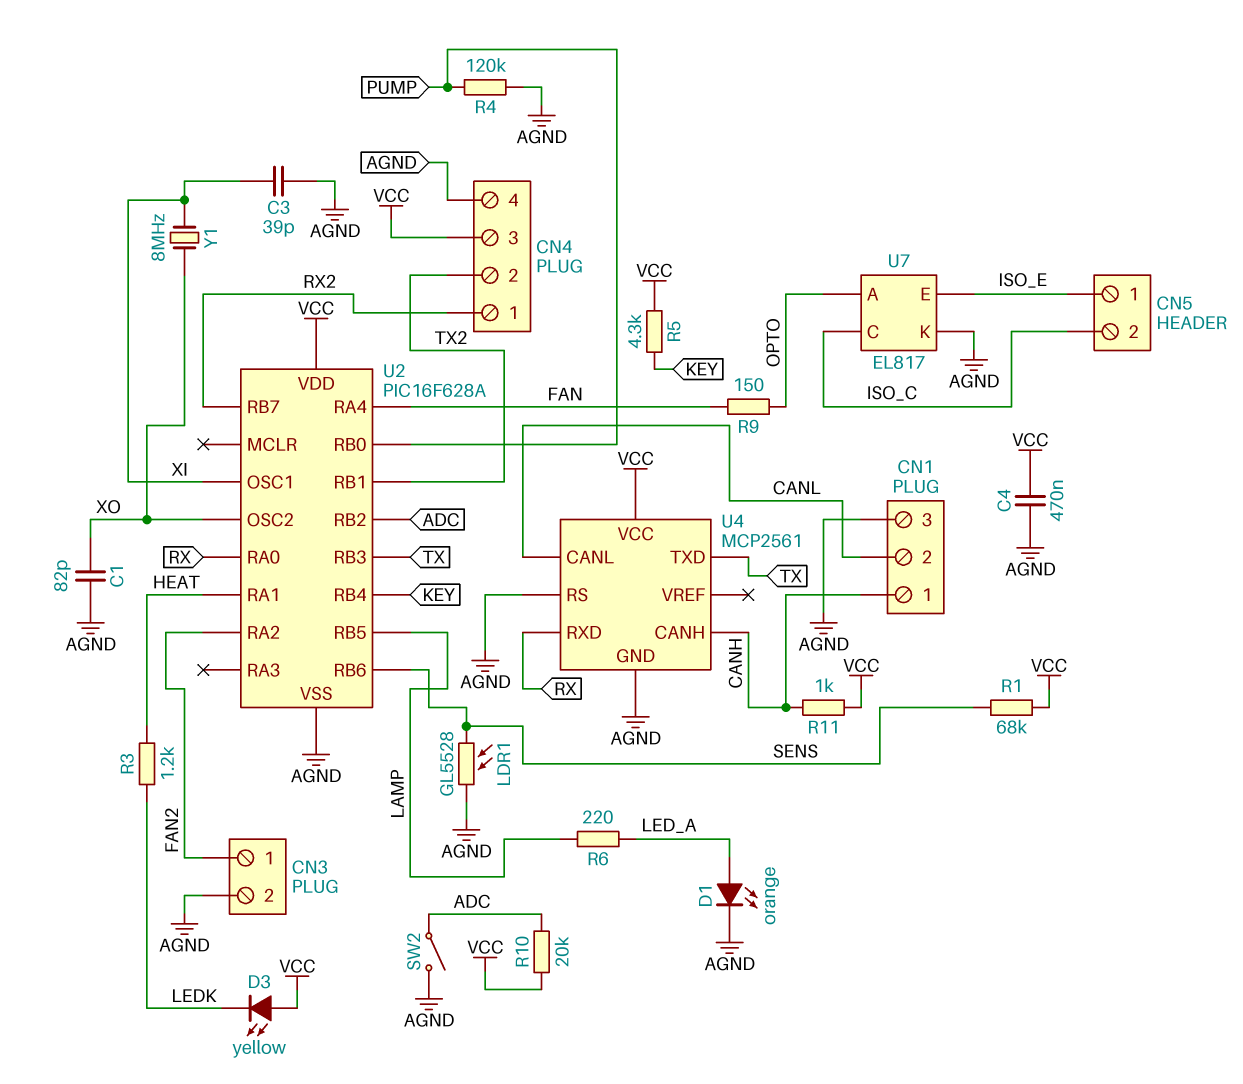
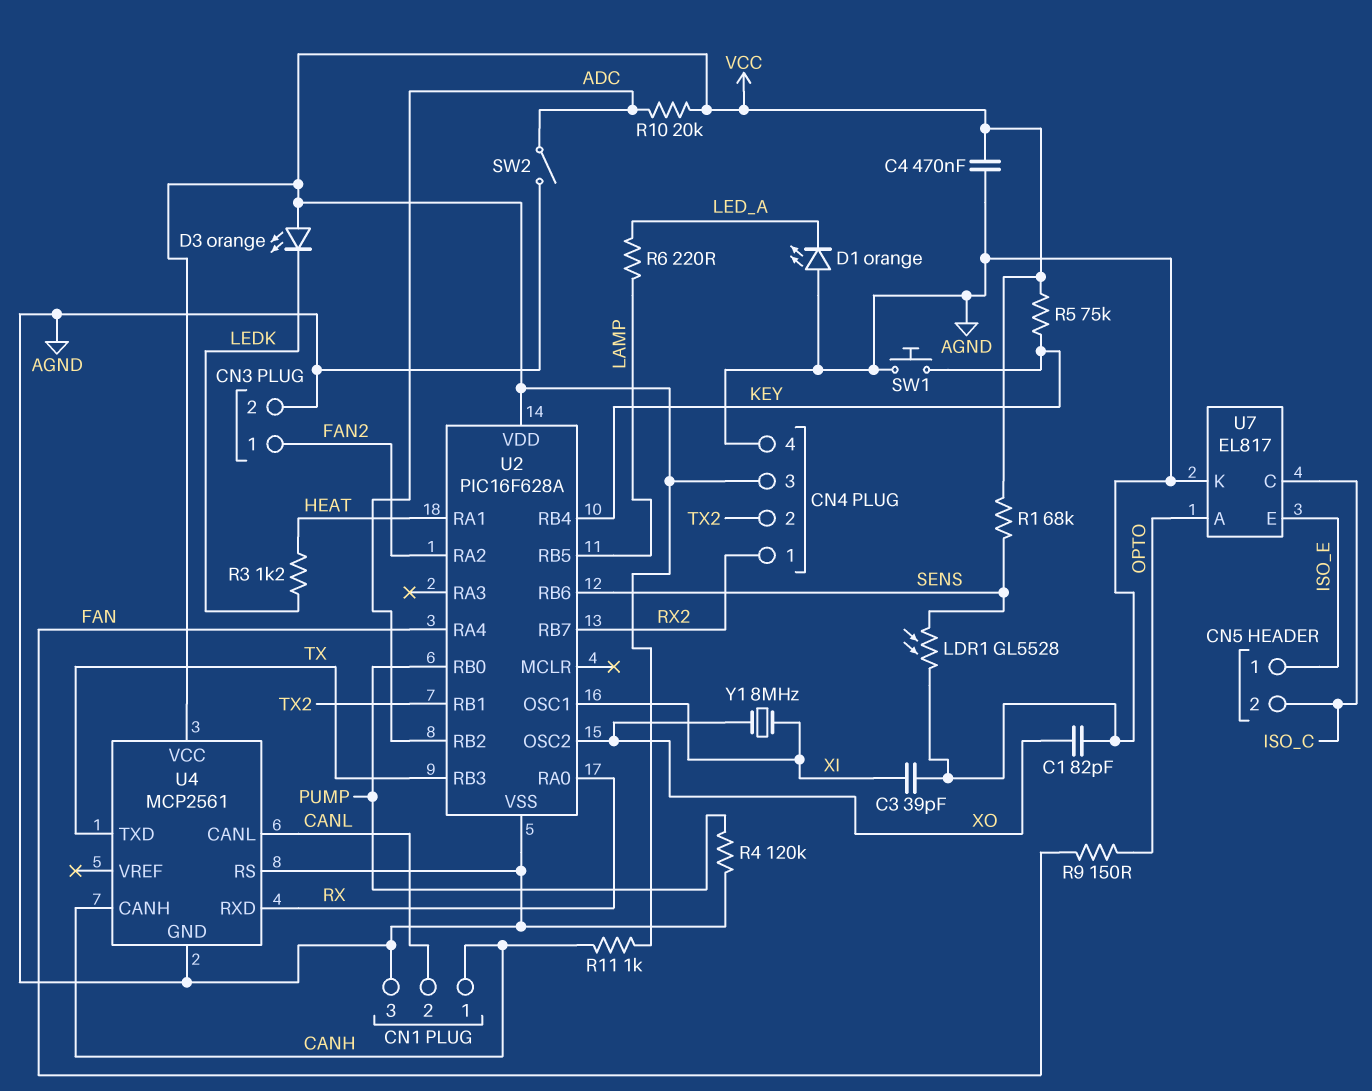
D1: LED orange (A LED_A, K AGND) -> LED orange (A AGND, K LED_A)
D3: LED yellow (A VCC, K LEDK) -> LED orange (A VCC, K LEDK)
R5: 4.3k (KEY, VCC) -> 75k (KEY, VCC)
SW1: none -> button (AGND, KEY)

